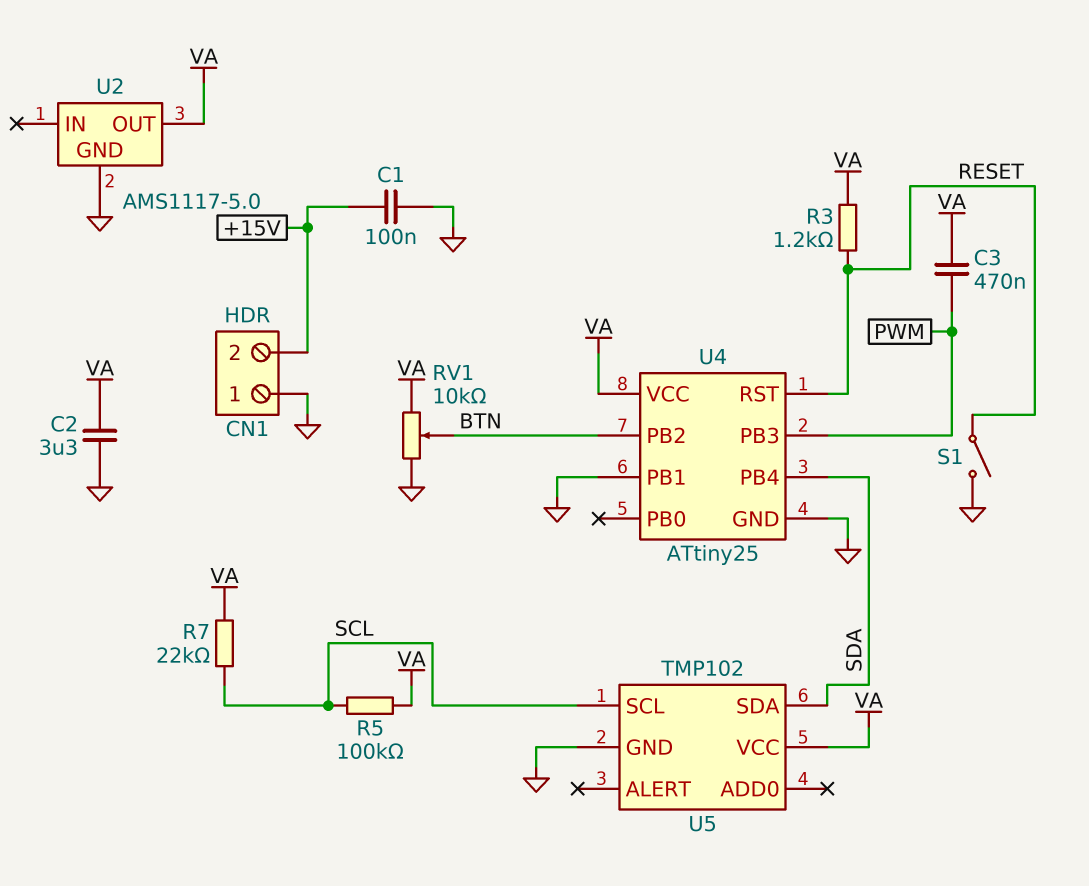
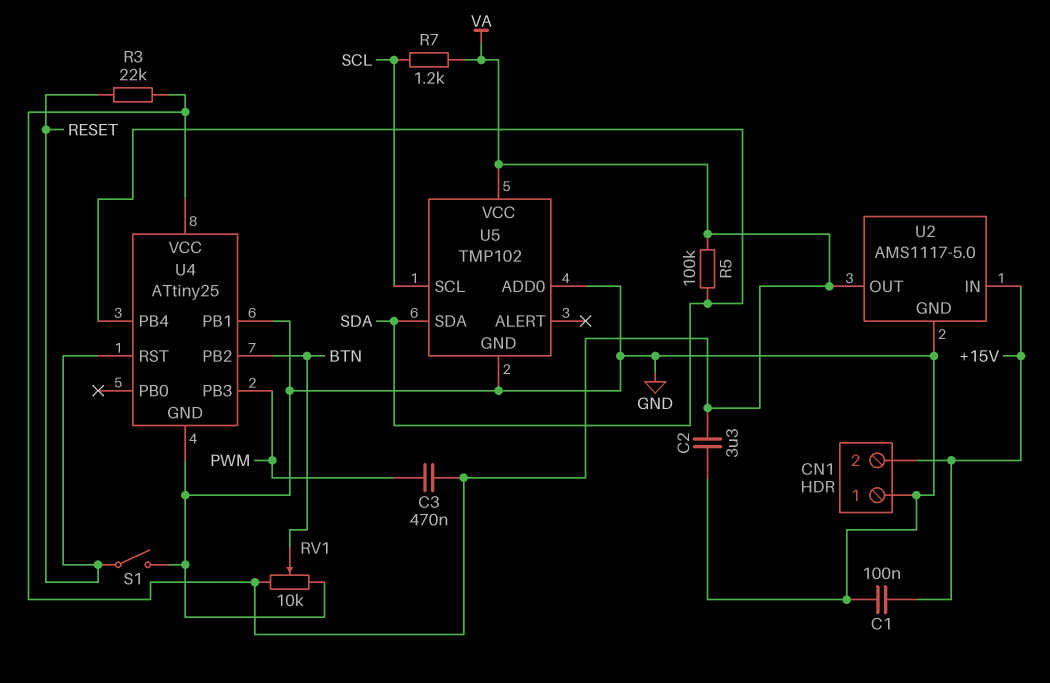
R3: 1.2k (RESET, VA) -> 22k (RESET, VA)
R5: 100k (SCL, VA) -> 100k (SDA, VA)
R7: 22k (SCL, VA) -> 1.2k (SCL, VA)
U2 pin IN: none -> +15V
U5 pin ADD0: none -> GND

